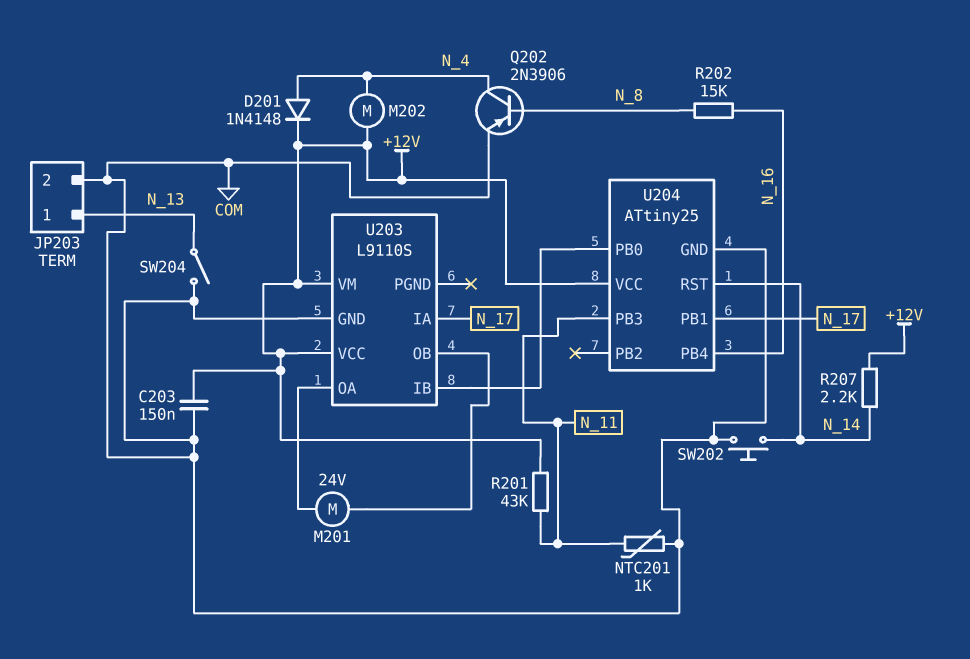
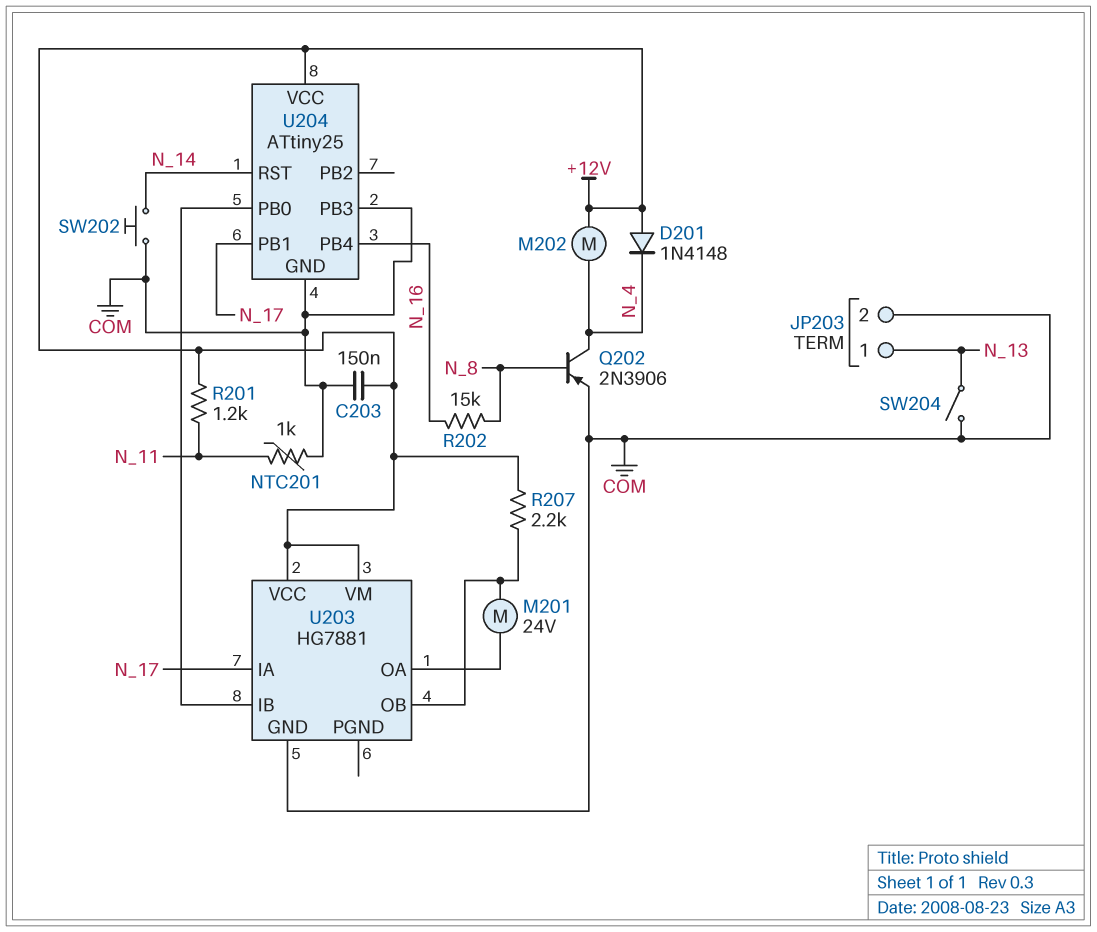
D201: diode 1N4148 (A N_4, K +12V) -> diode 1N4148 (A +12V, K N_4)
R201: 43k (+12V, N_11) -> 1.2k (+12V, N_11)
R207: 2.2k (+12V, N_14) -> 2.2k (+12V, U203/OB)
U203: L9110S -> HG7881
U204 pin PB3: N_11 -> COM

